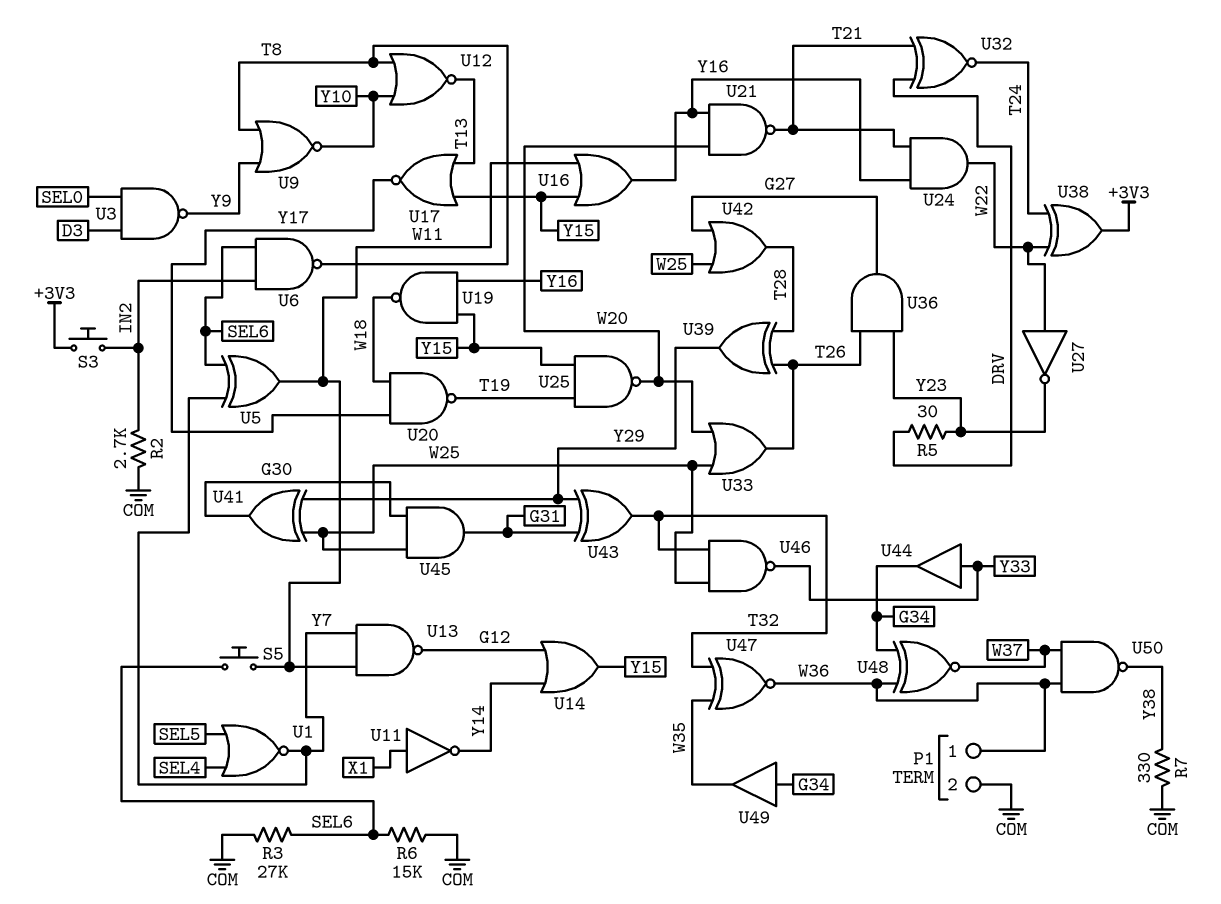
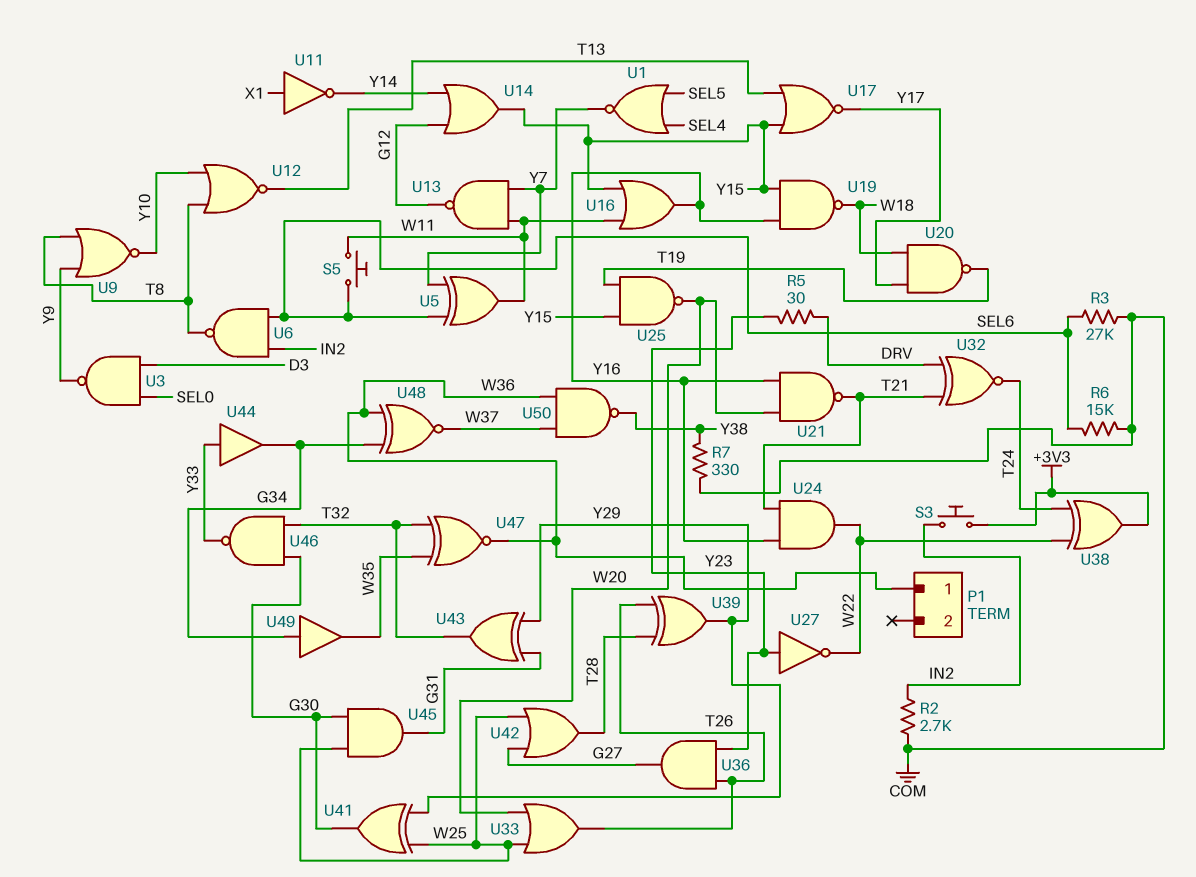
P1 pin 2: COM -> none
U27: NOT (in W22, out Y23) -> NOT (in Y23, out W22)
U46: NAND (in T32, in W25, out Y33) -> NAND (in G30, in T32, out Y33)

